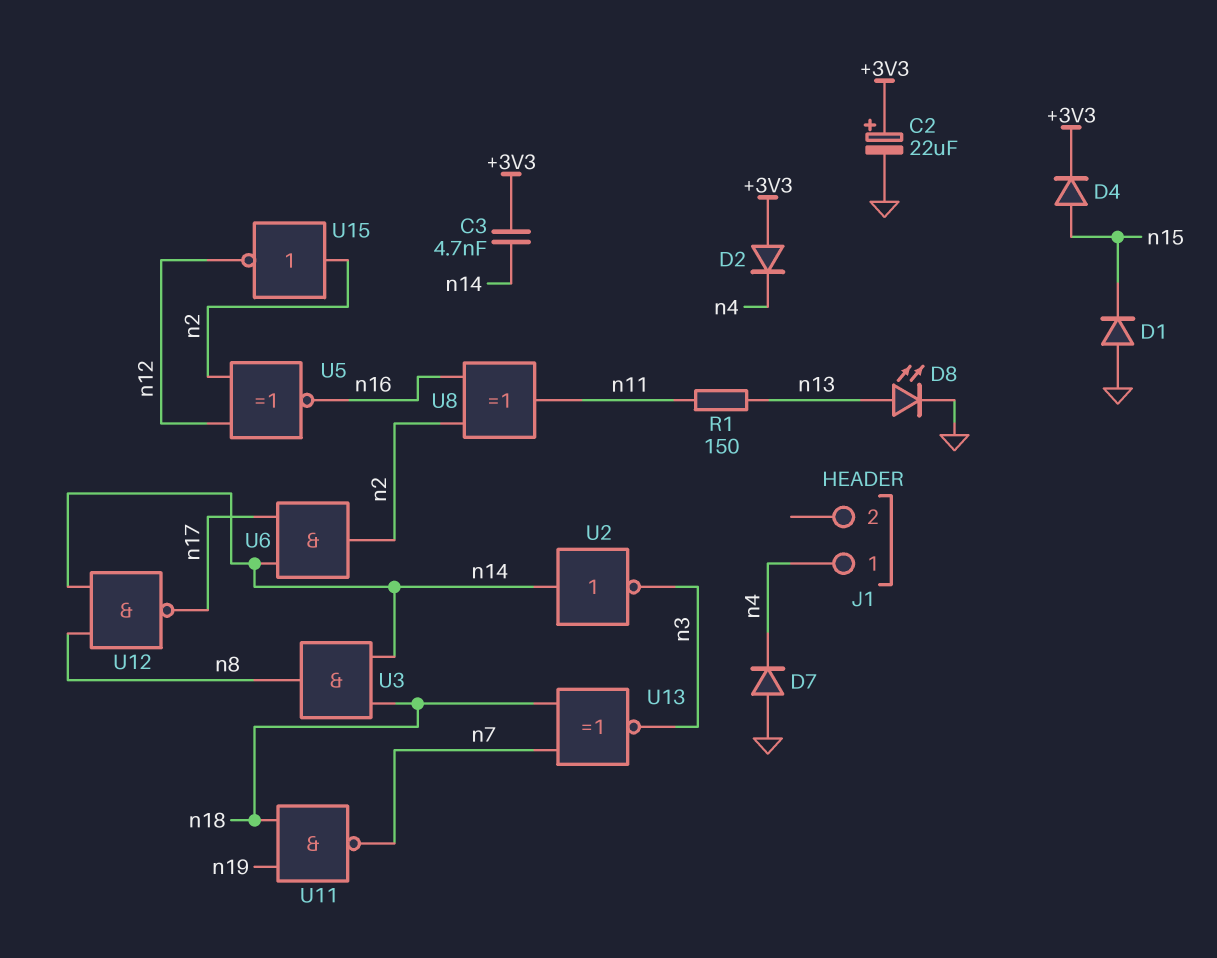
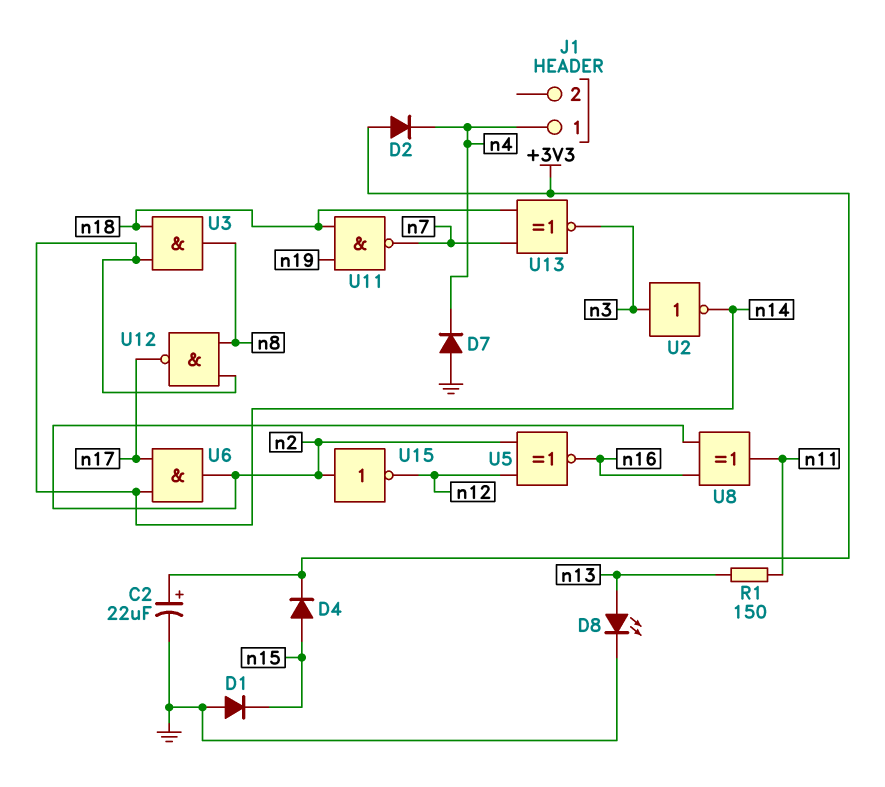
C3: 4.7nF (+3V3, n14) -> none
U2: NOT (in n14, out n3) -> NOT (in n3, out n14)

